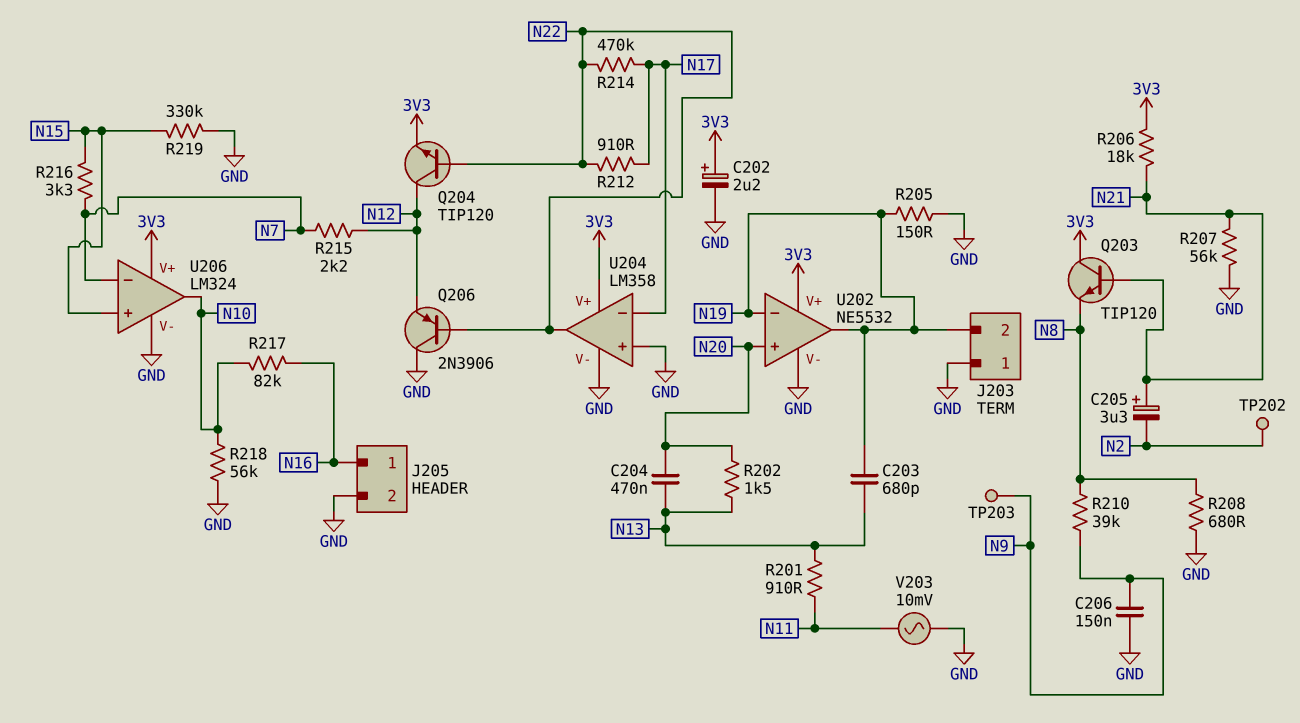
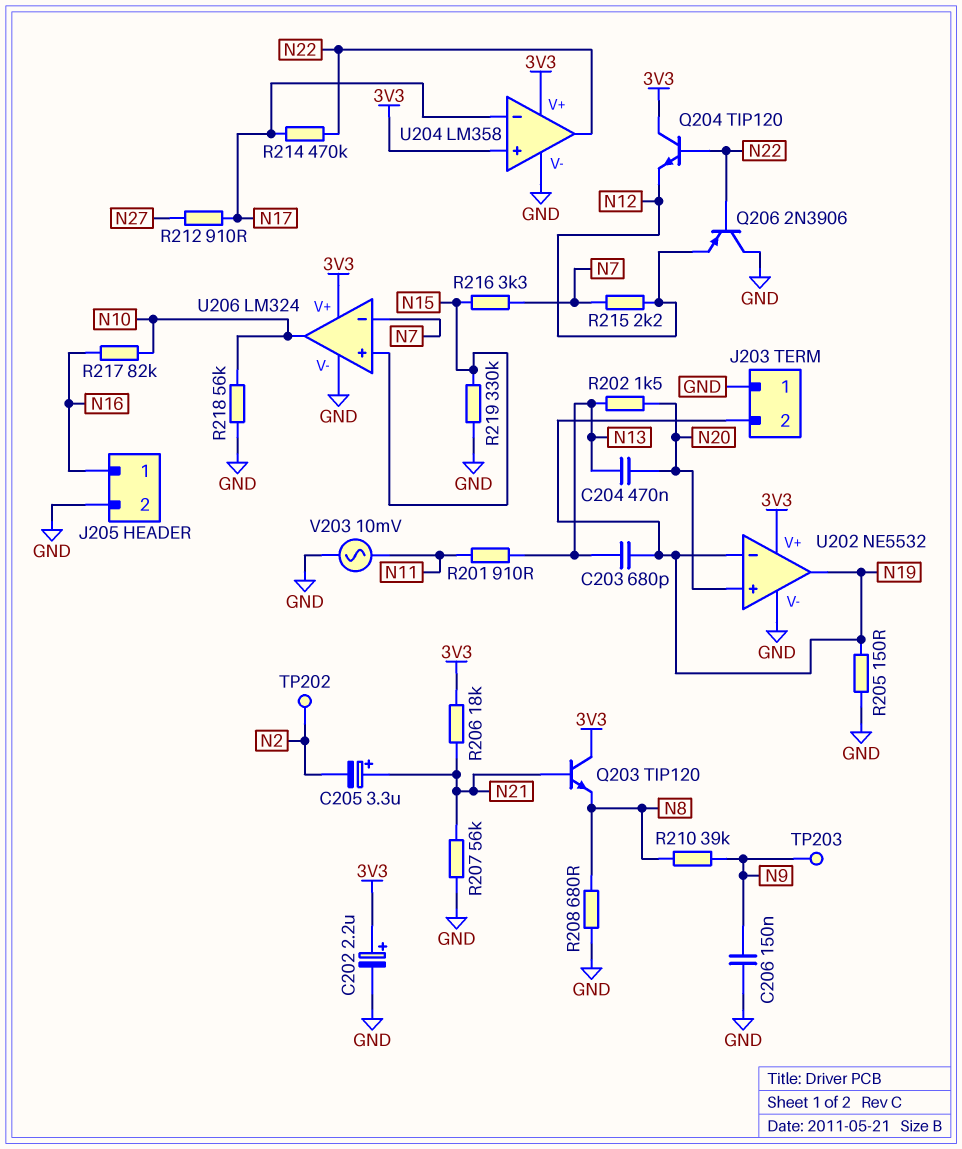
Q204: NPN TIP120 (B N22, C N12, E 3V3) -> NPN TIP120 (B N22, C 3V3, E N12)
R212: 910 (N17, N22) -> 910 (N17, N27)
U204 pin in+: GND -> 3V3

